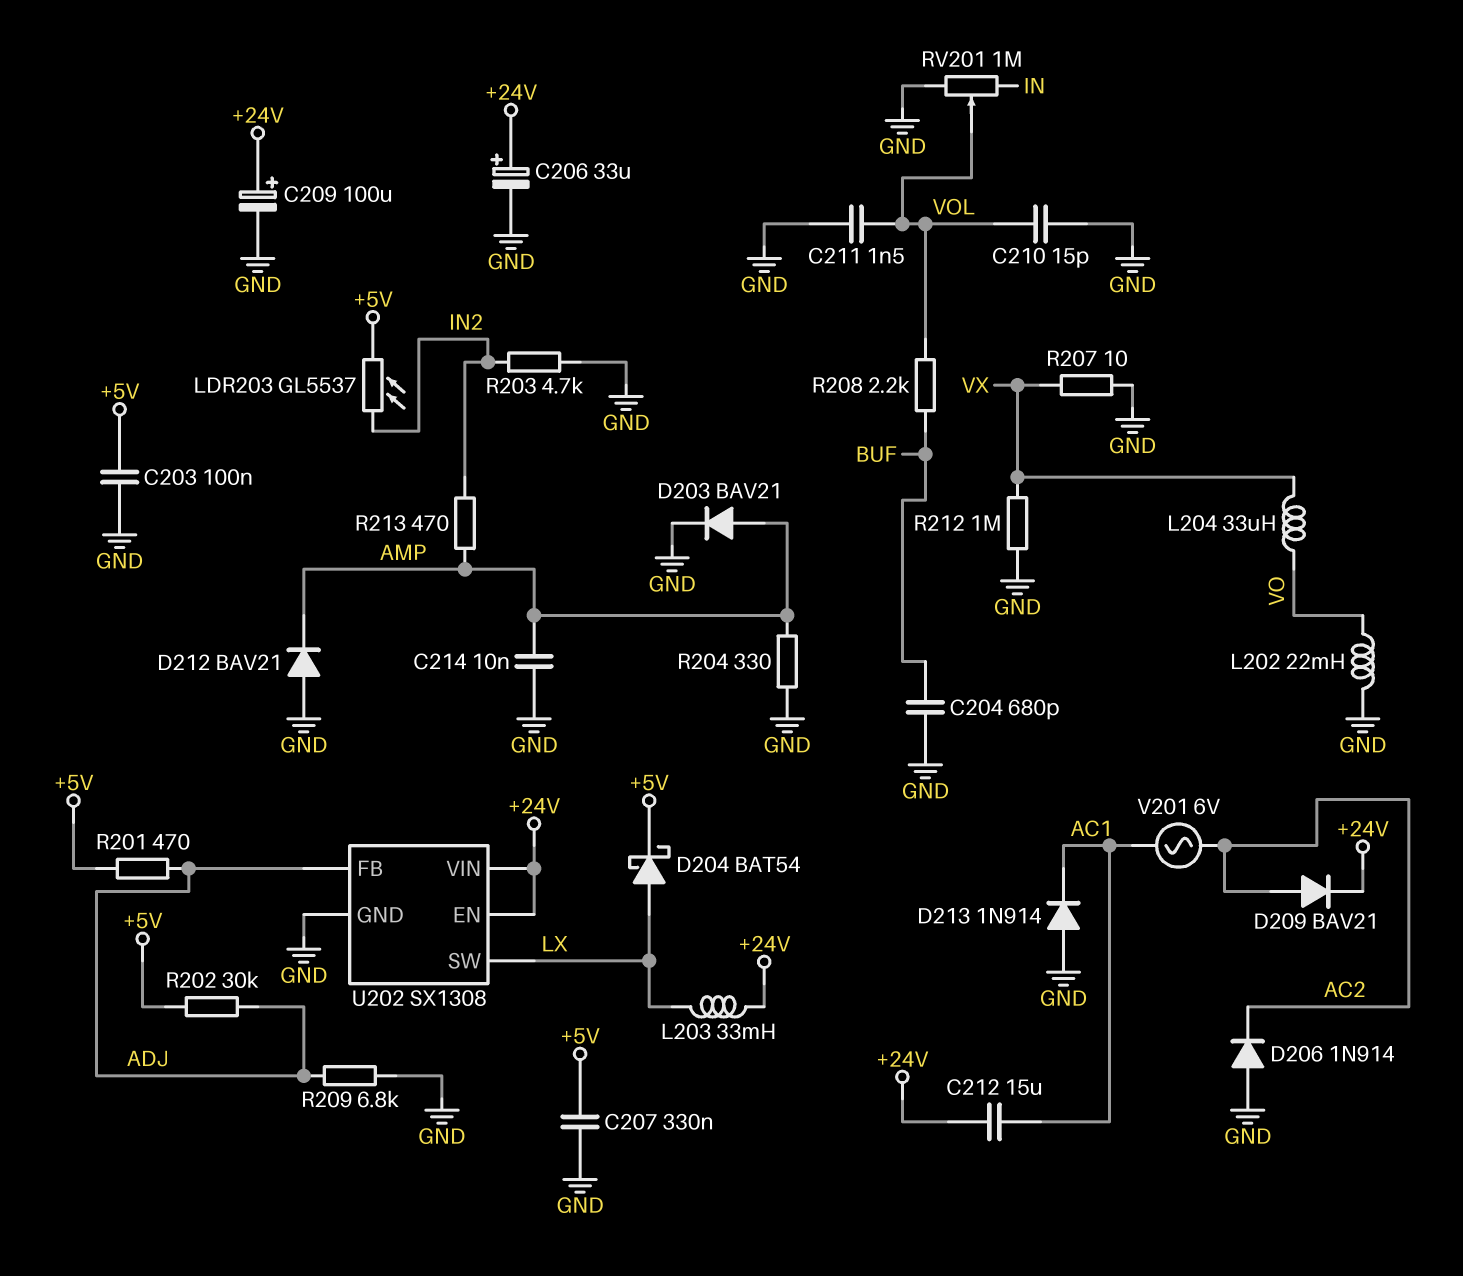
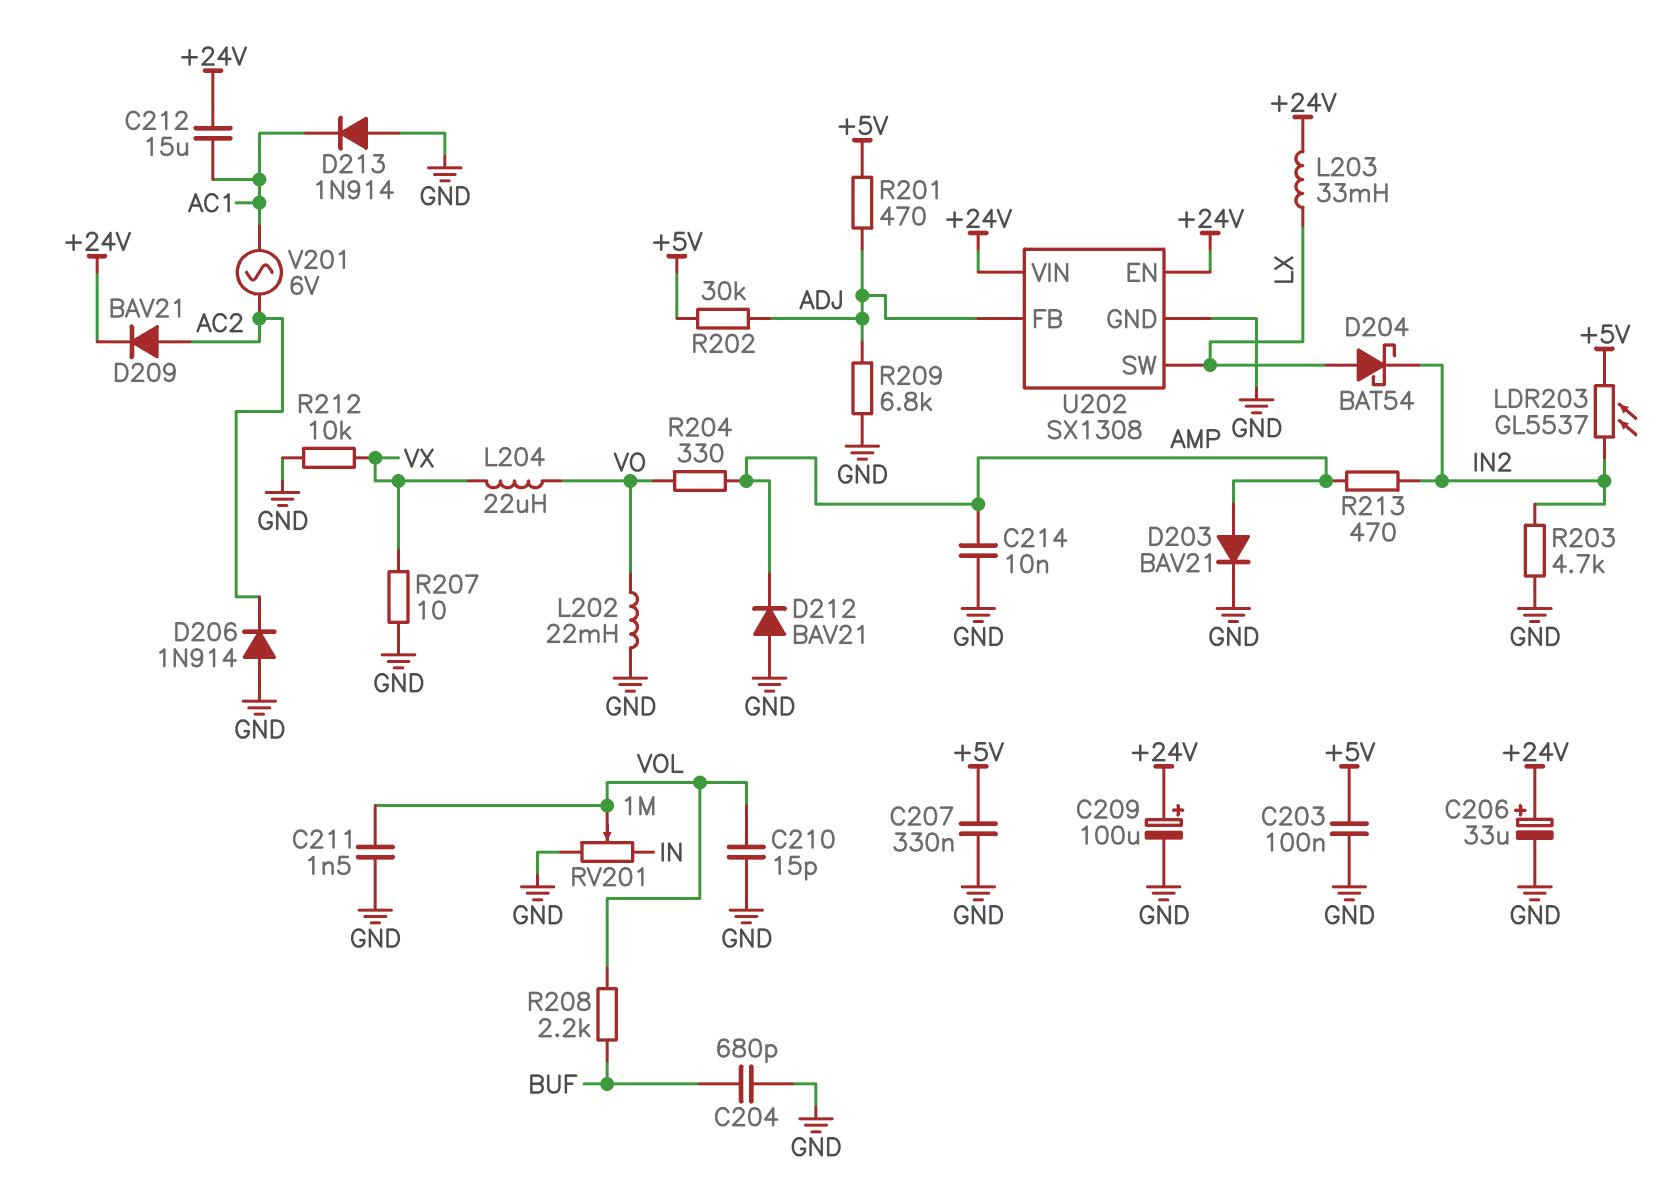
D204: schottky BAT54 (A LX, K +5V) -> schottky BAT54 (A LX, K IN2)
L204: 33uH (VO, VX) -> 22uH (VO, VX)
R204: 330 (AMP, GND) -> 330 (AMP, VO)
R212: 1M (GND, VX) -> 10k (GND, VX)

